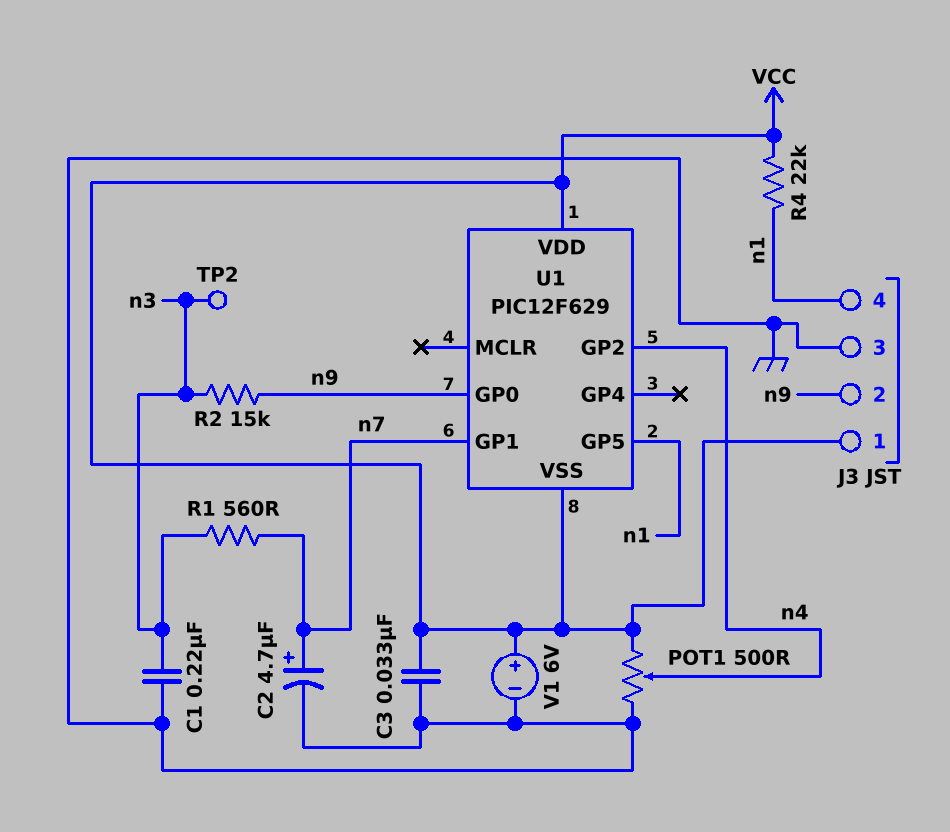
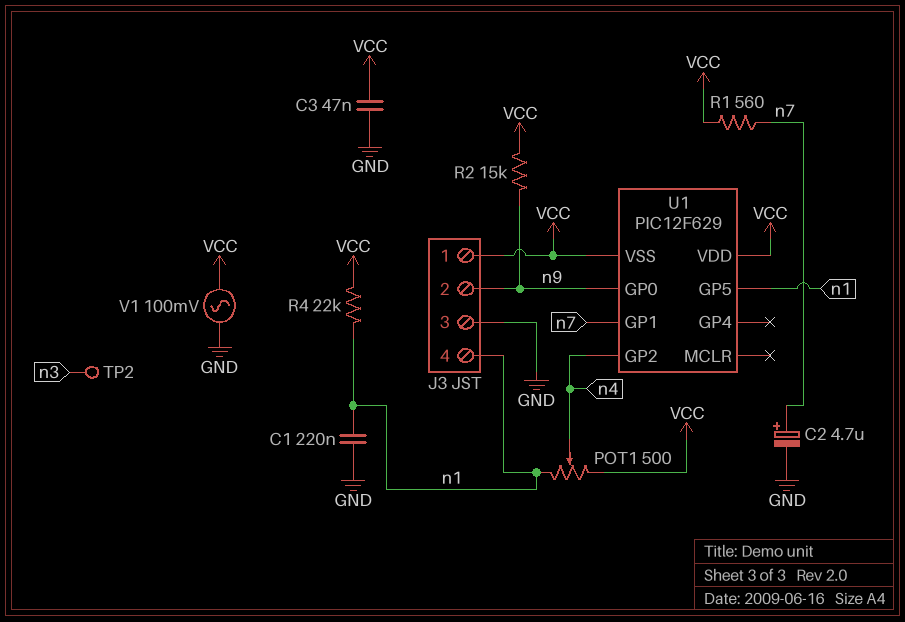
C1: 220nF (GND, n3) -> 220nF (GND, n1)
C3: 33nF (GND, VCC) -> 47nF (GND, VCC)
POT1: 500 (GND, VCC, wiper n4) -> 500 (VCC, n1, wiper n4)
R1: 560 (n3, n7) -> 560 (VCC, n7)
R2: 15k (n3, n9) -> 15k (VCC, n9)
V1: 6V (plus VCC, minus GND) -> AC 100mV (GND, VCC)

